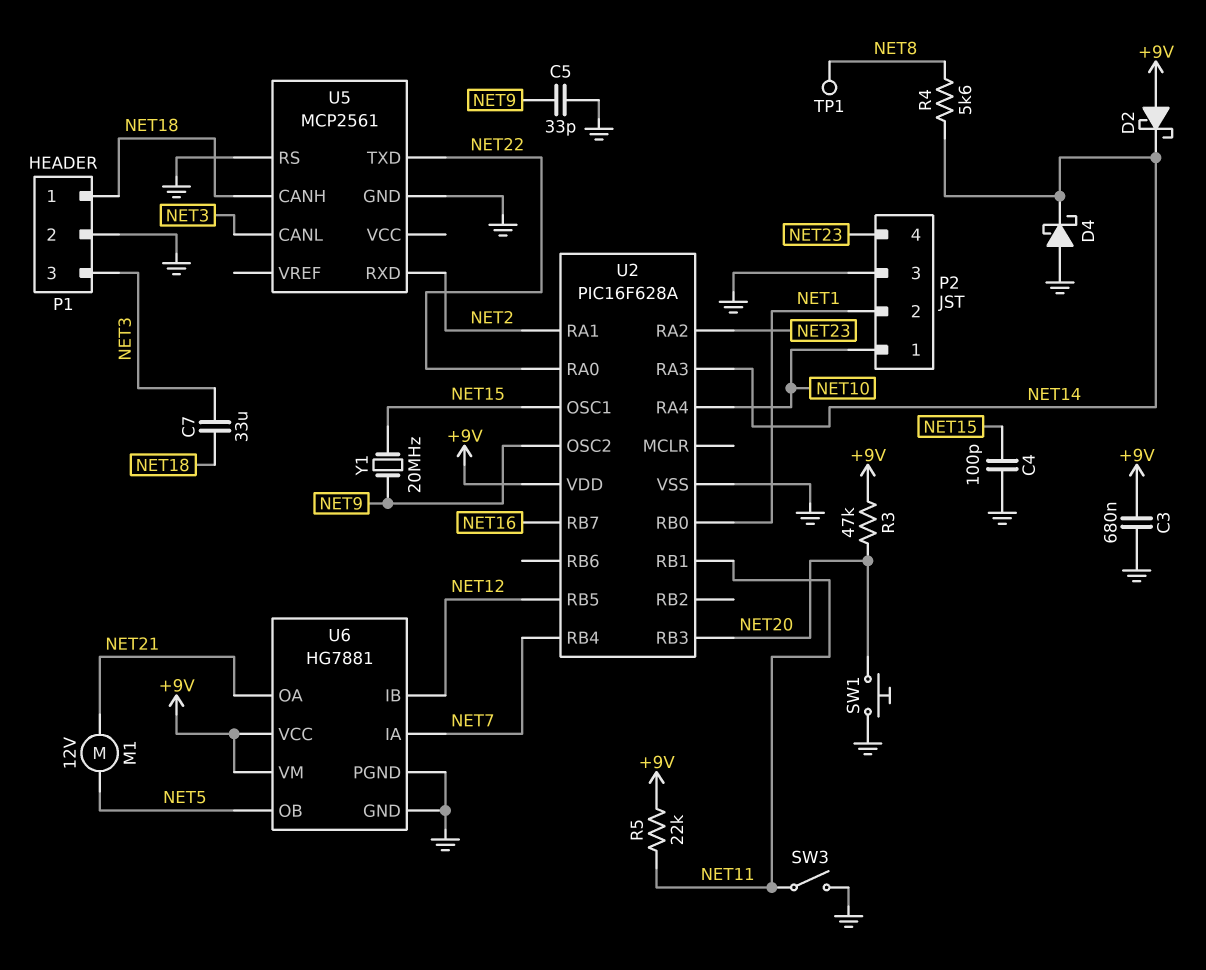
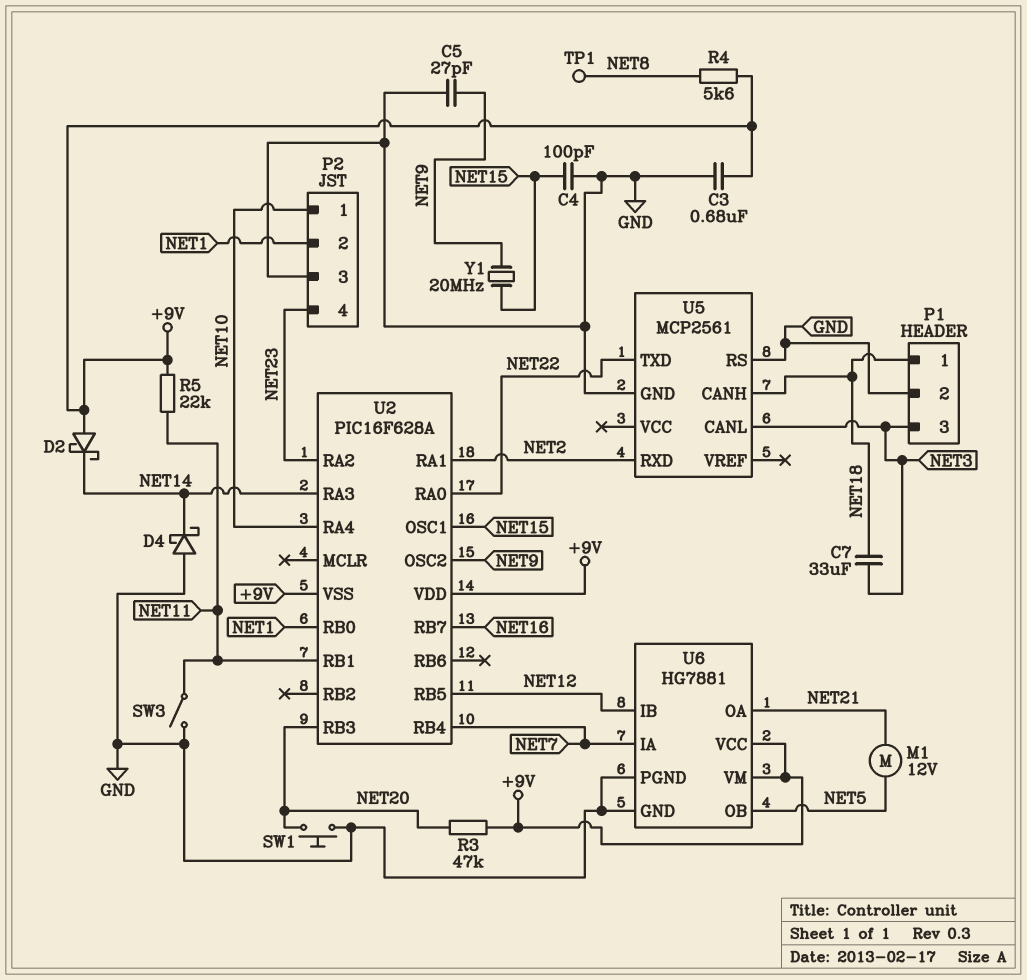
C5: 33pF (GND, NET9) -> 27pF (GND, NET9)
R4: 5.6k (NET8, NET14) -> 5.6k (+9V, NET8)
U2 pin VSS: GND -> +9V

